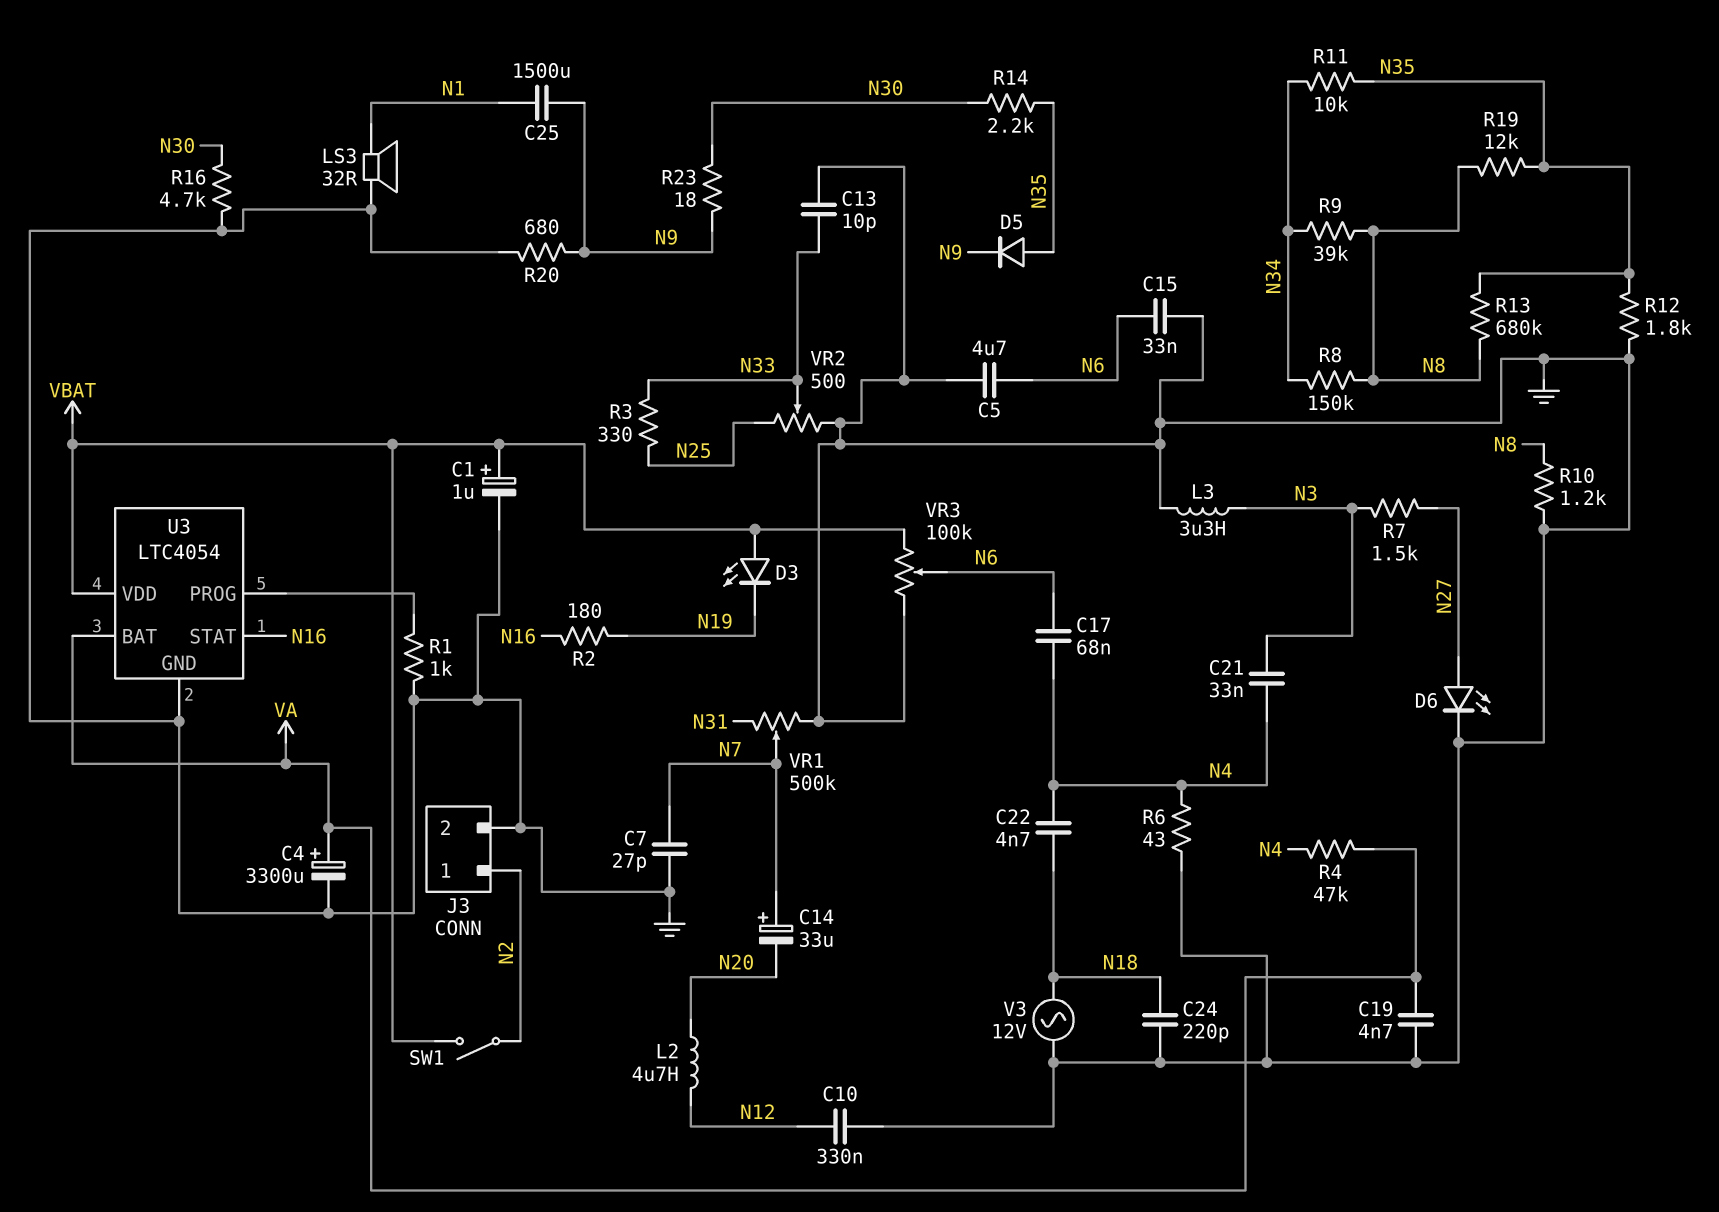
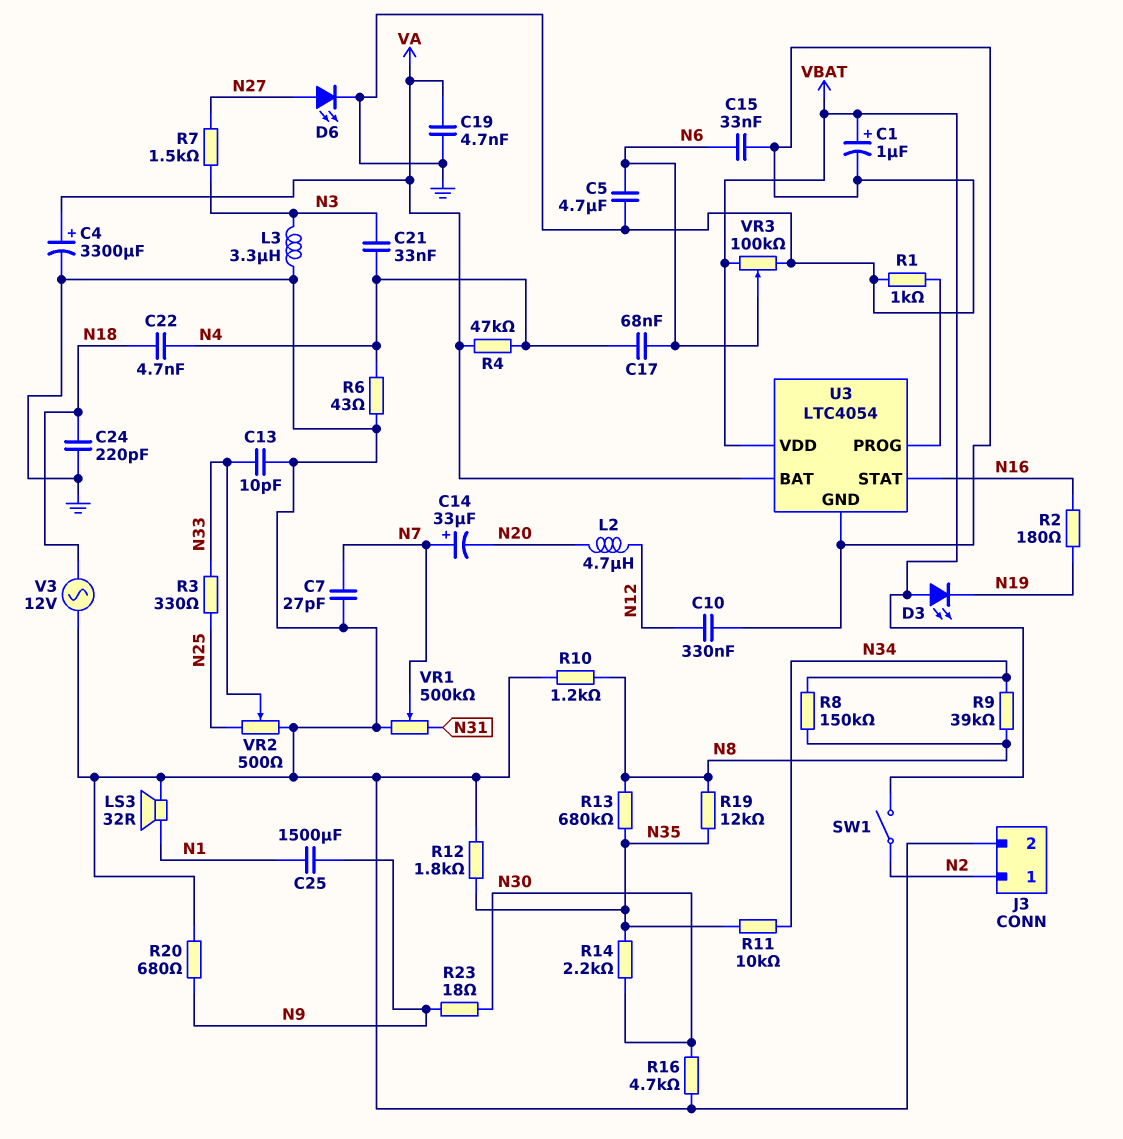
D5: diode (A N35, K N9) -> none

